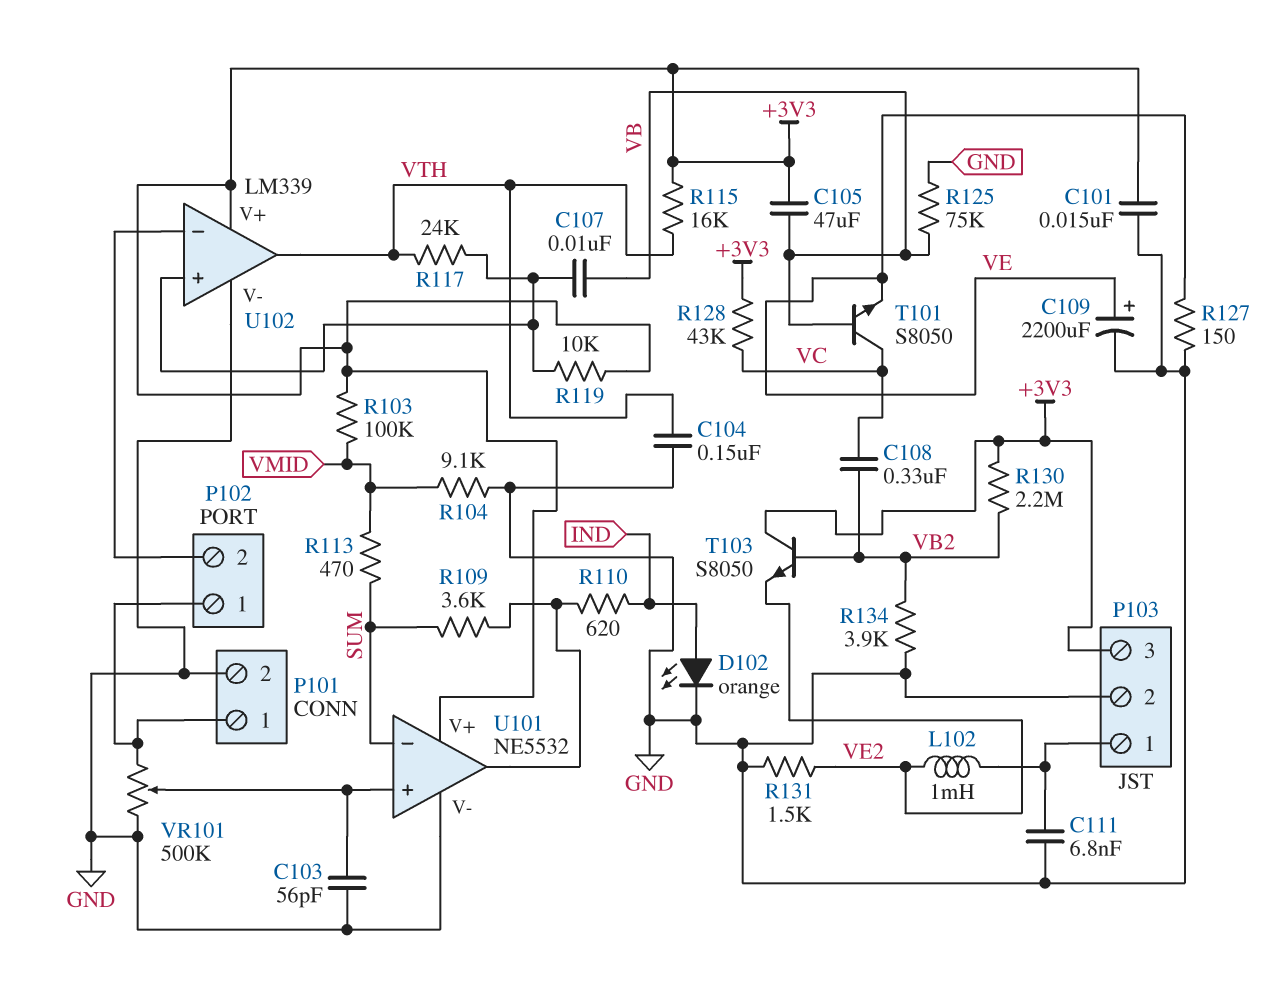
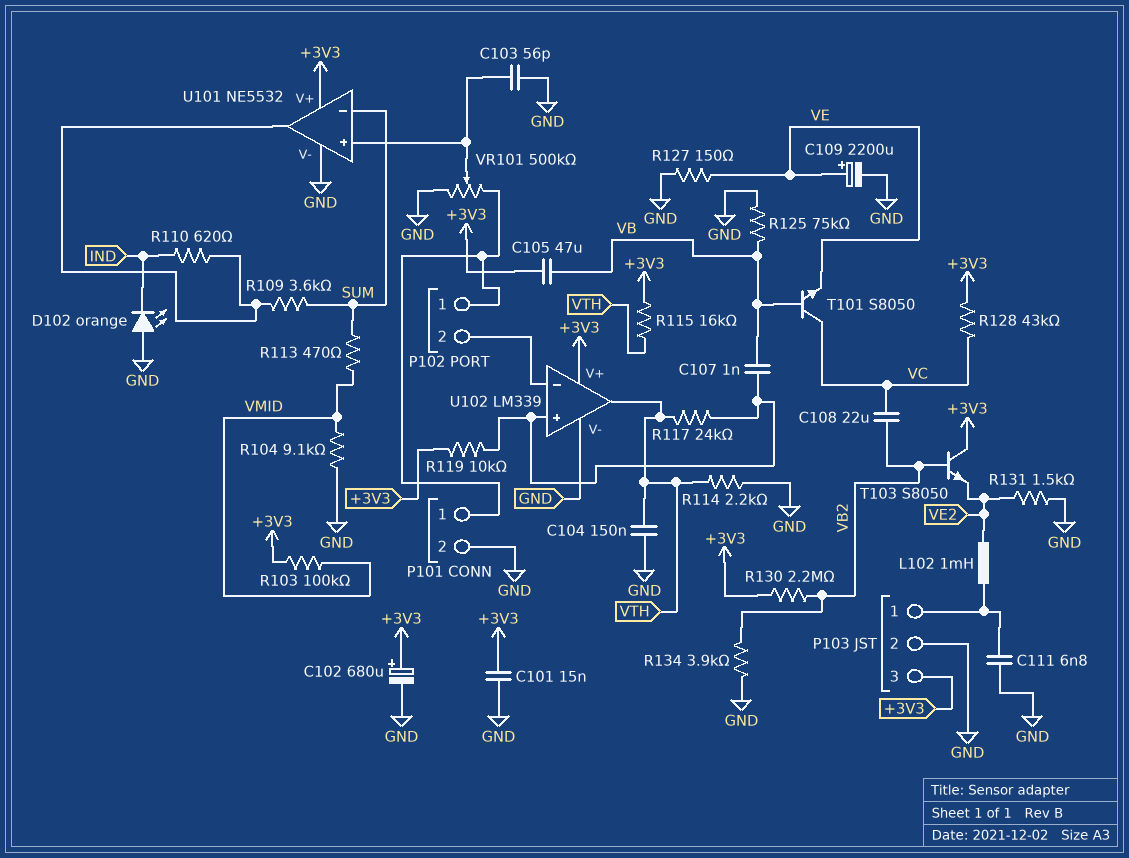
C102: none -> 680uF (plus +3V3, minus GND)
C107: 10nF (U102/in+, VB) -> 1nF (U102/in+, VB)
C108: 330nF (VB2, VC) -> 22uF (VB2, VC)
D102: LED orange (A IND, K GND) -> LED orange (A GND, K IND)
R114: none -> 2.2k (GND, VTH)

